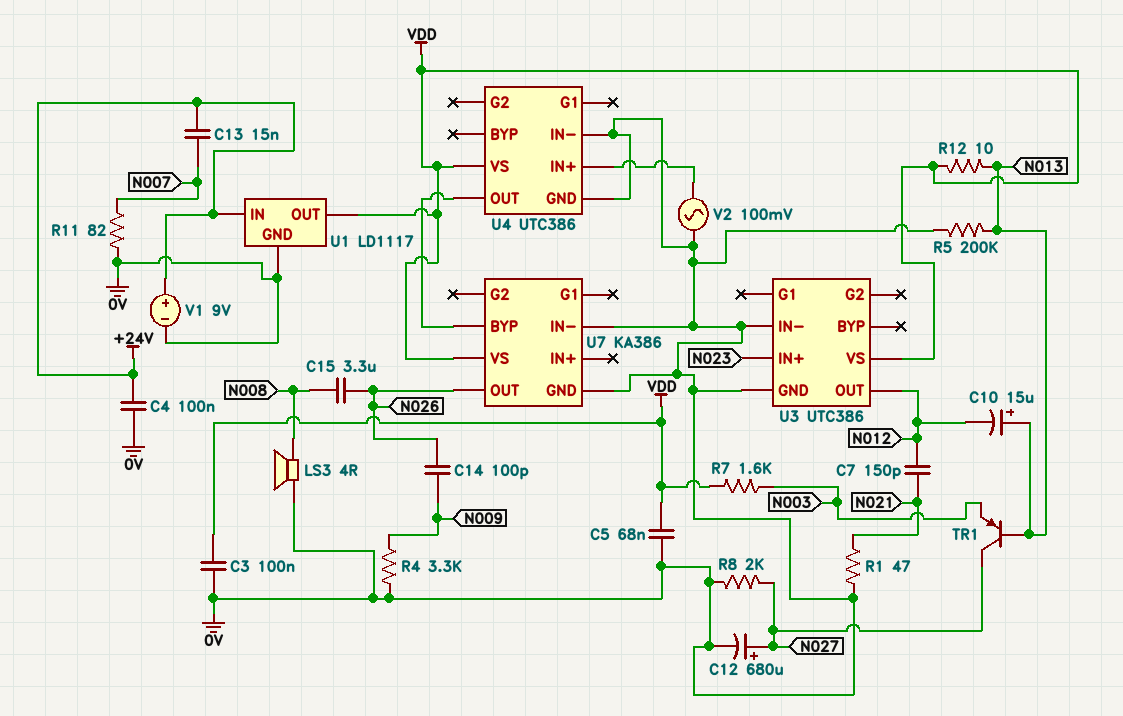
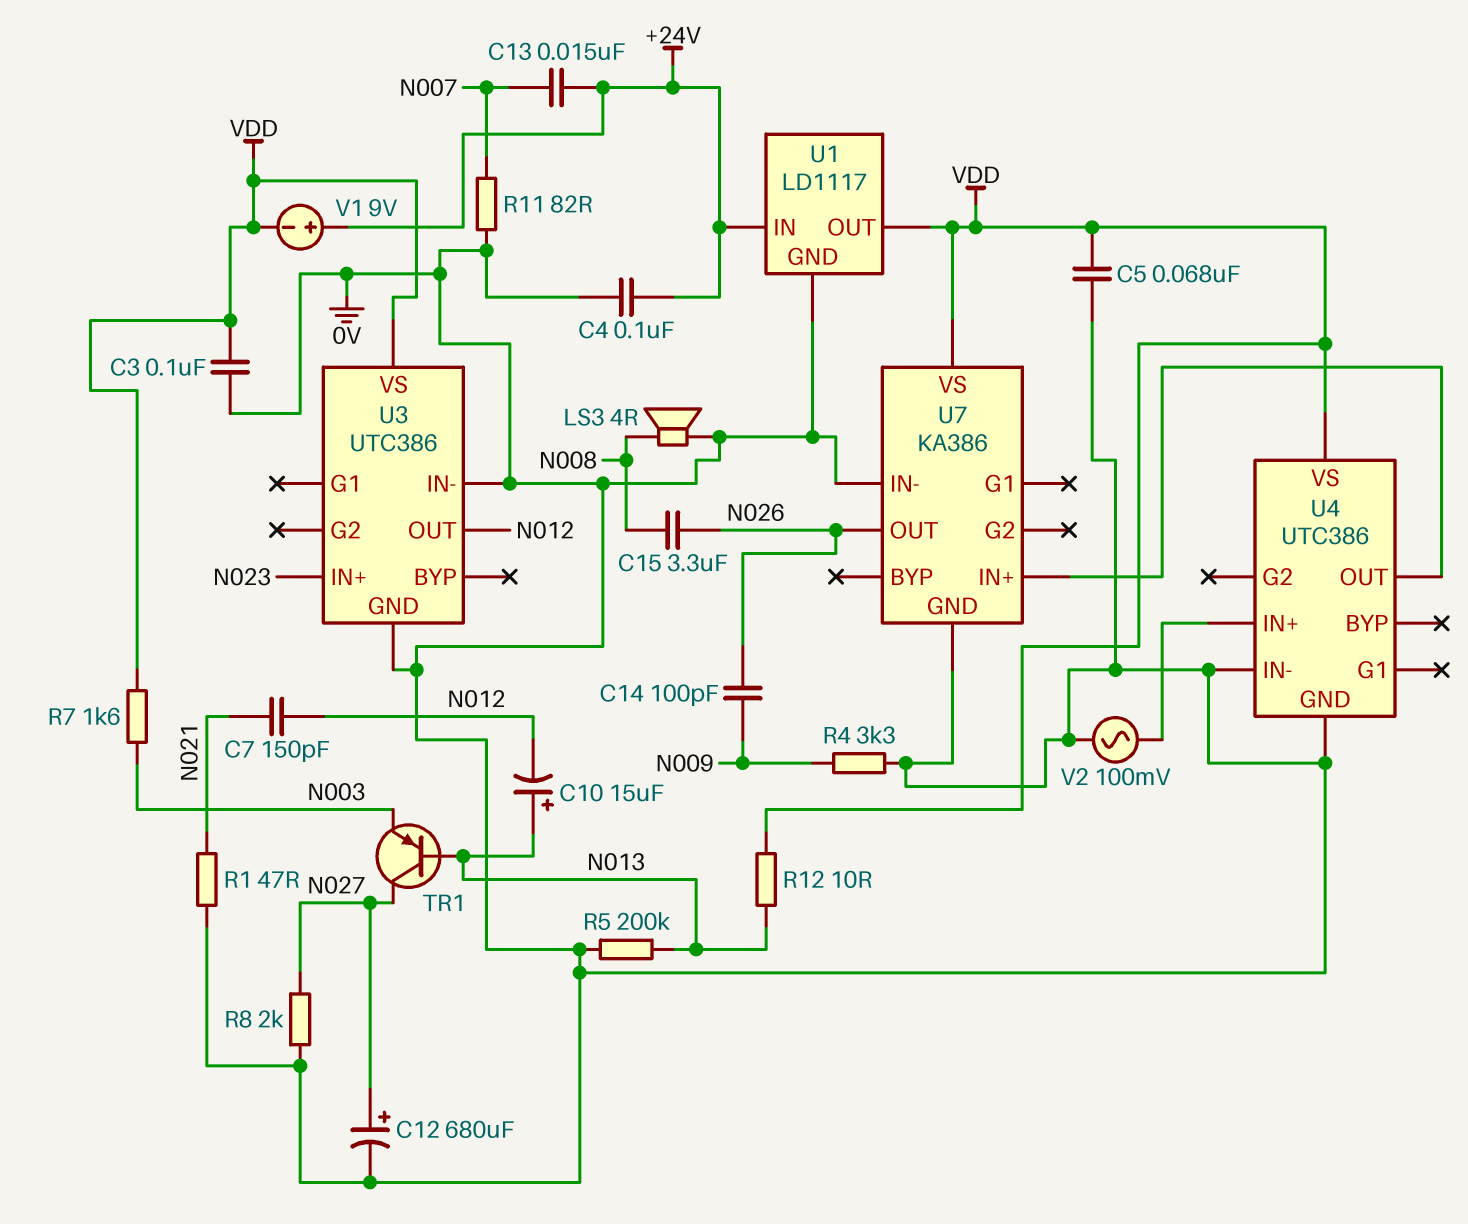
U7 pin BYP: U4/OUT -> none
U7 pin IN+: none -> U4/OUT
V1: 9V (plus +24V, minus 0V) -> 9V (plus +24V, minus VDD)

